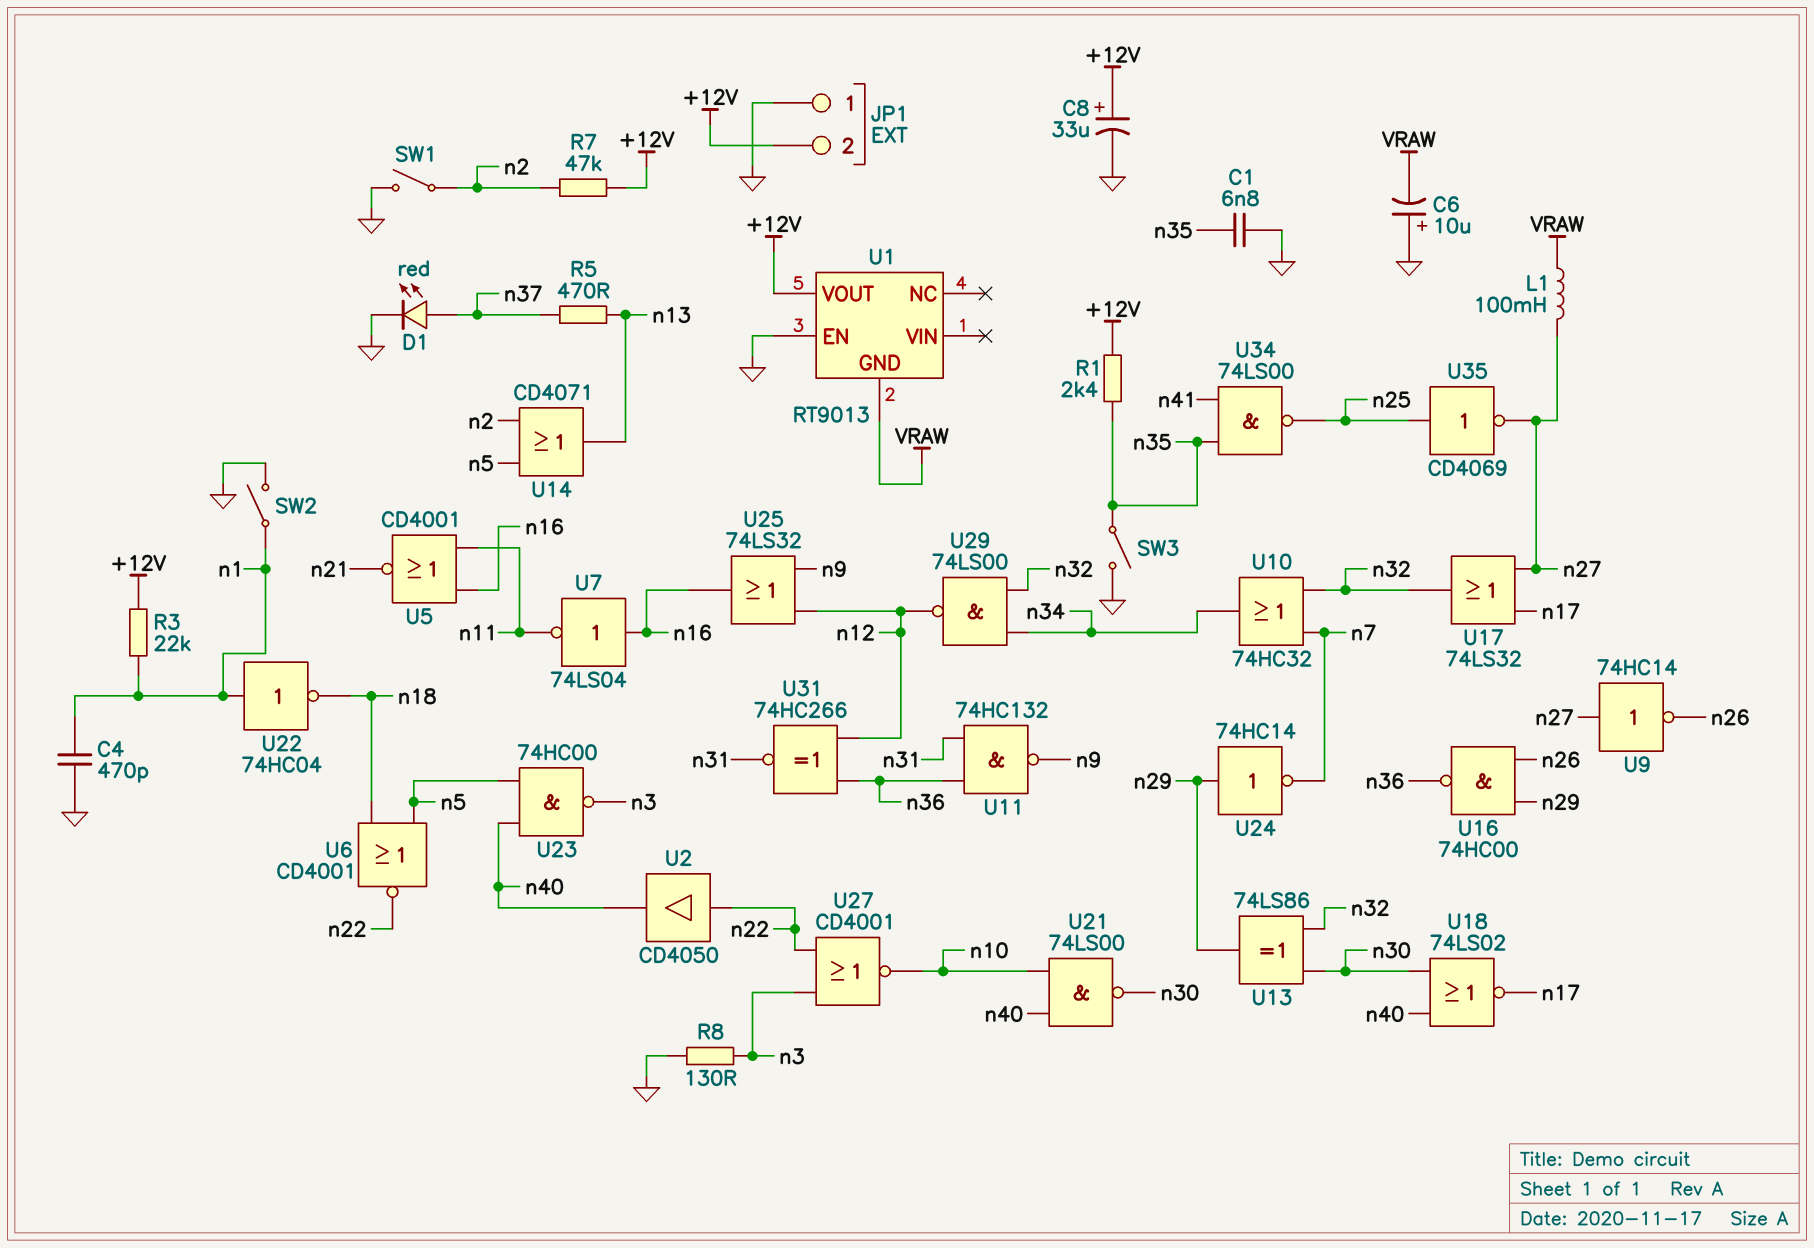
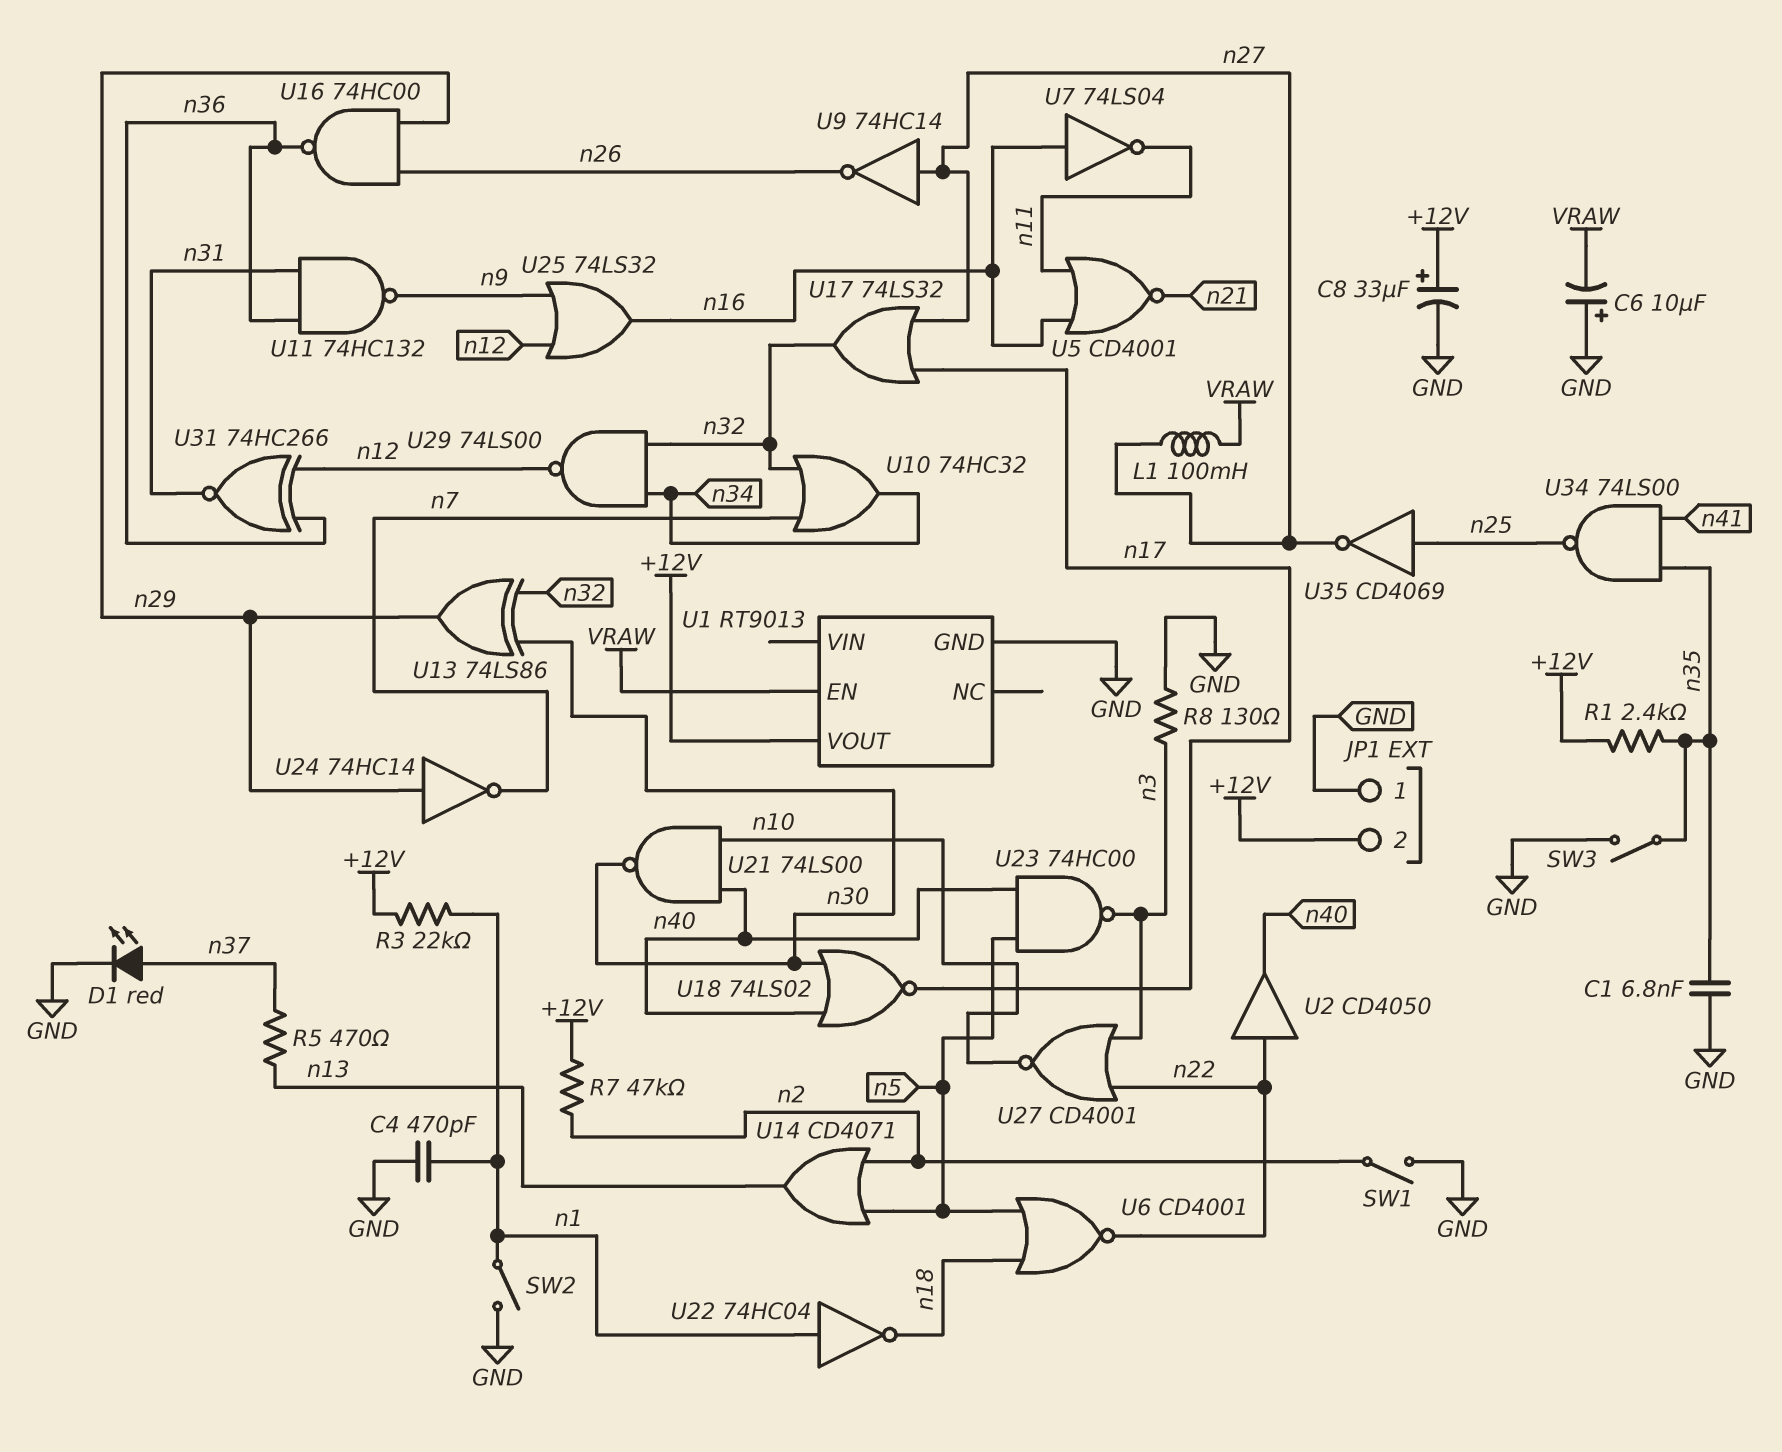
U1 pin EN: GND -> VRAW
U1 pin GND: VRAW -> GND

